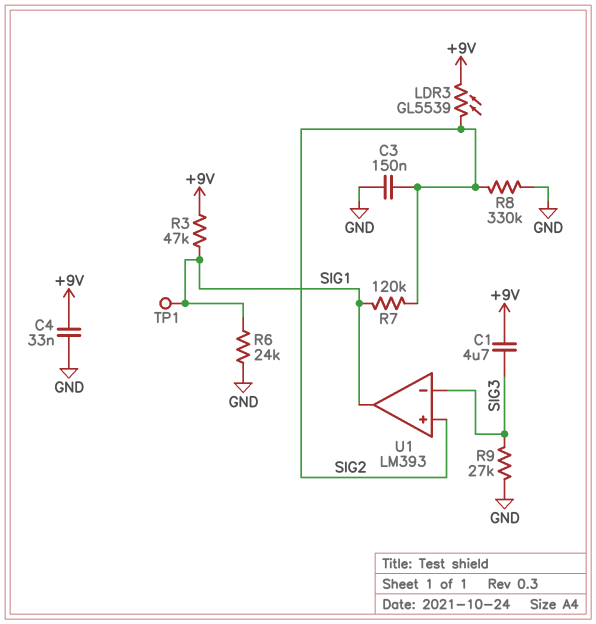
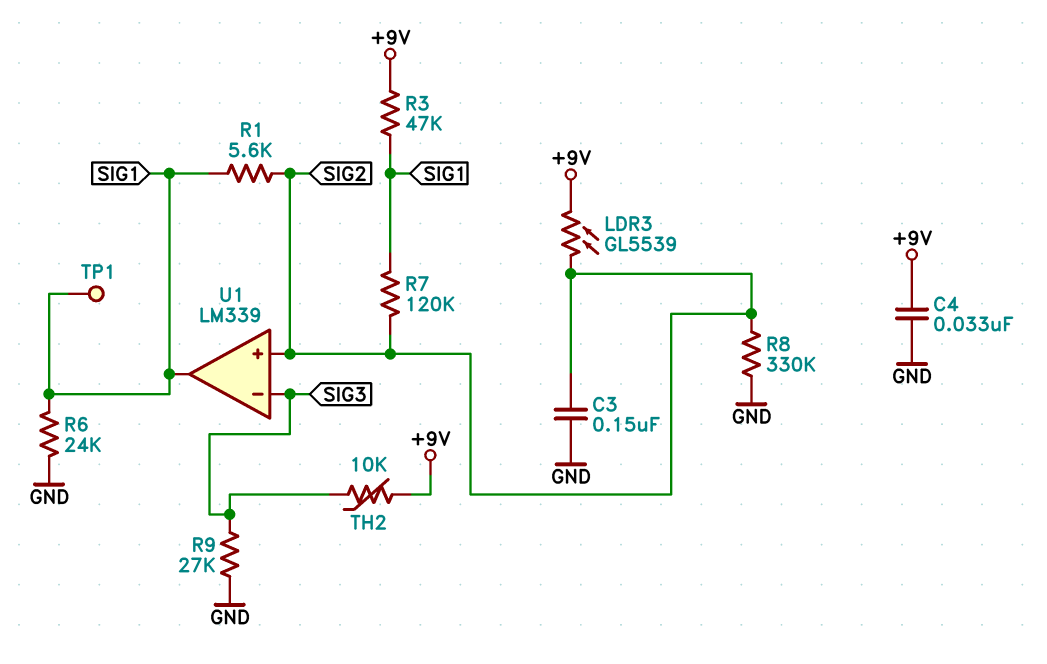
C1: 4.7uF (+9V, SIG3) -> none
R1: none -> 5.6k (SIG1, SIG2)
TH2: none -> 10k (+9V, SIG3)
U1: LM393 -> LM339

